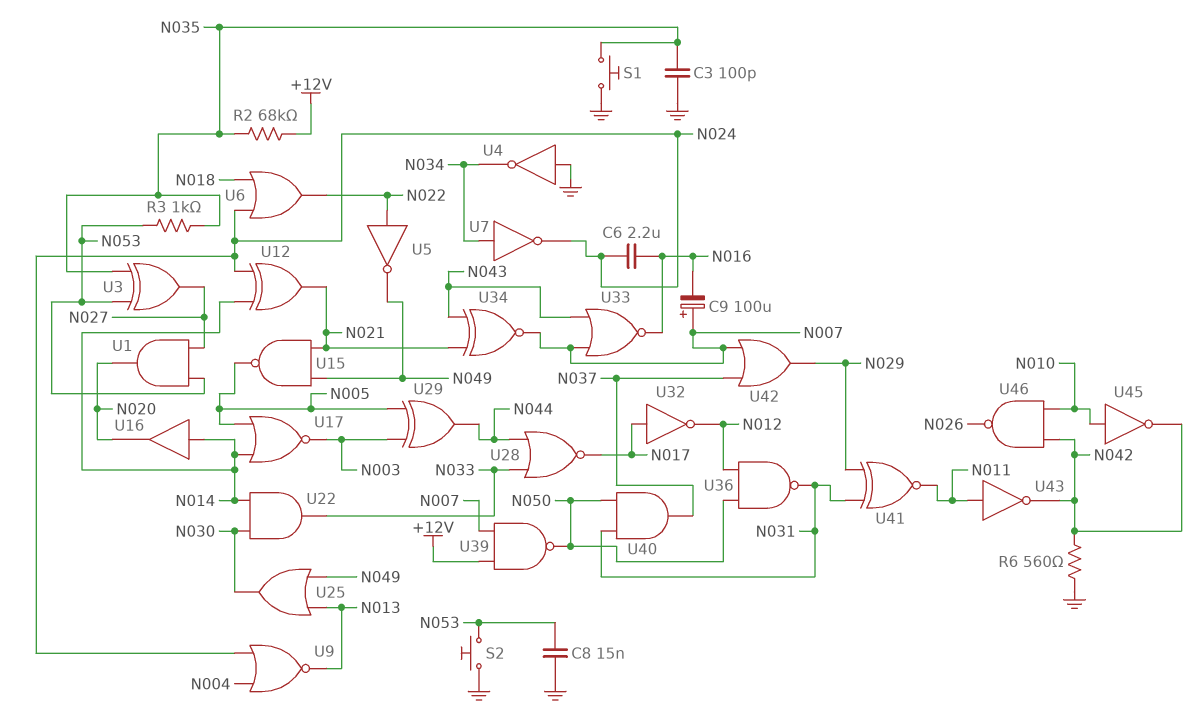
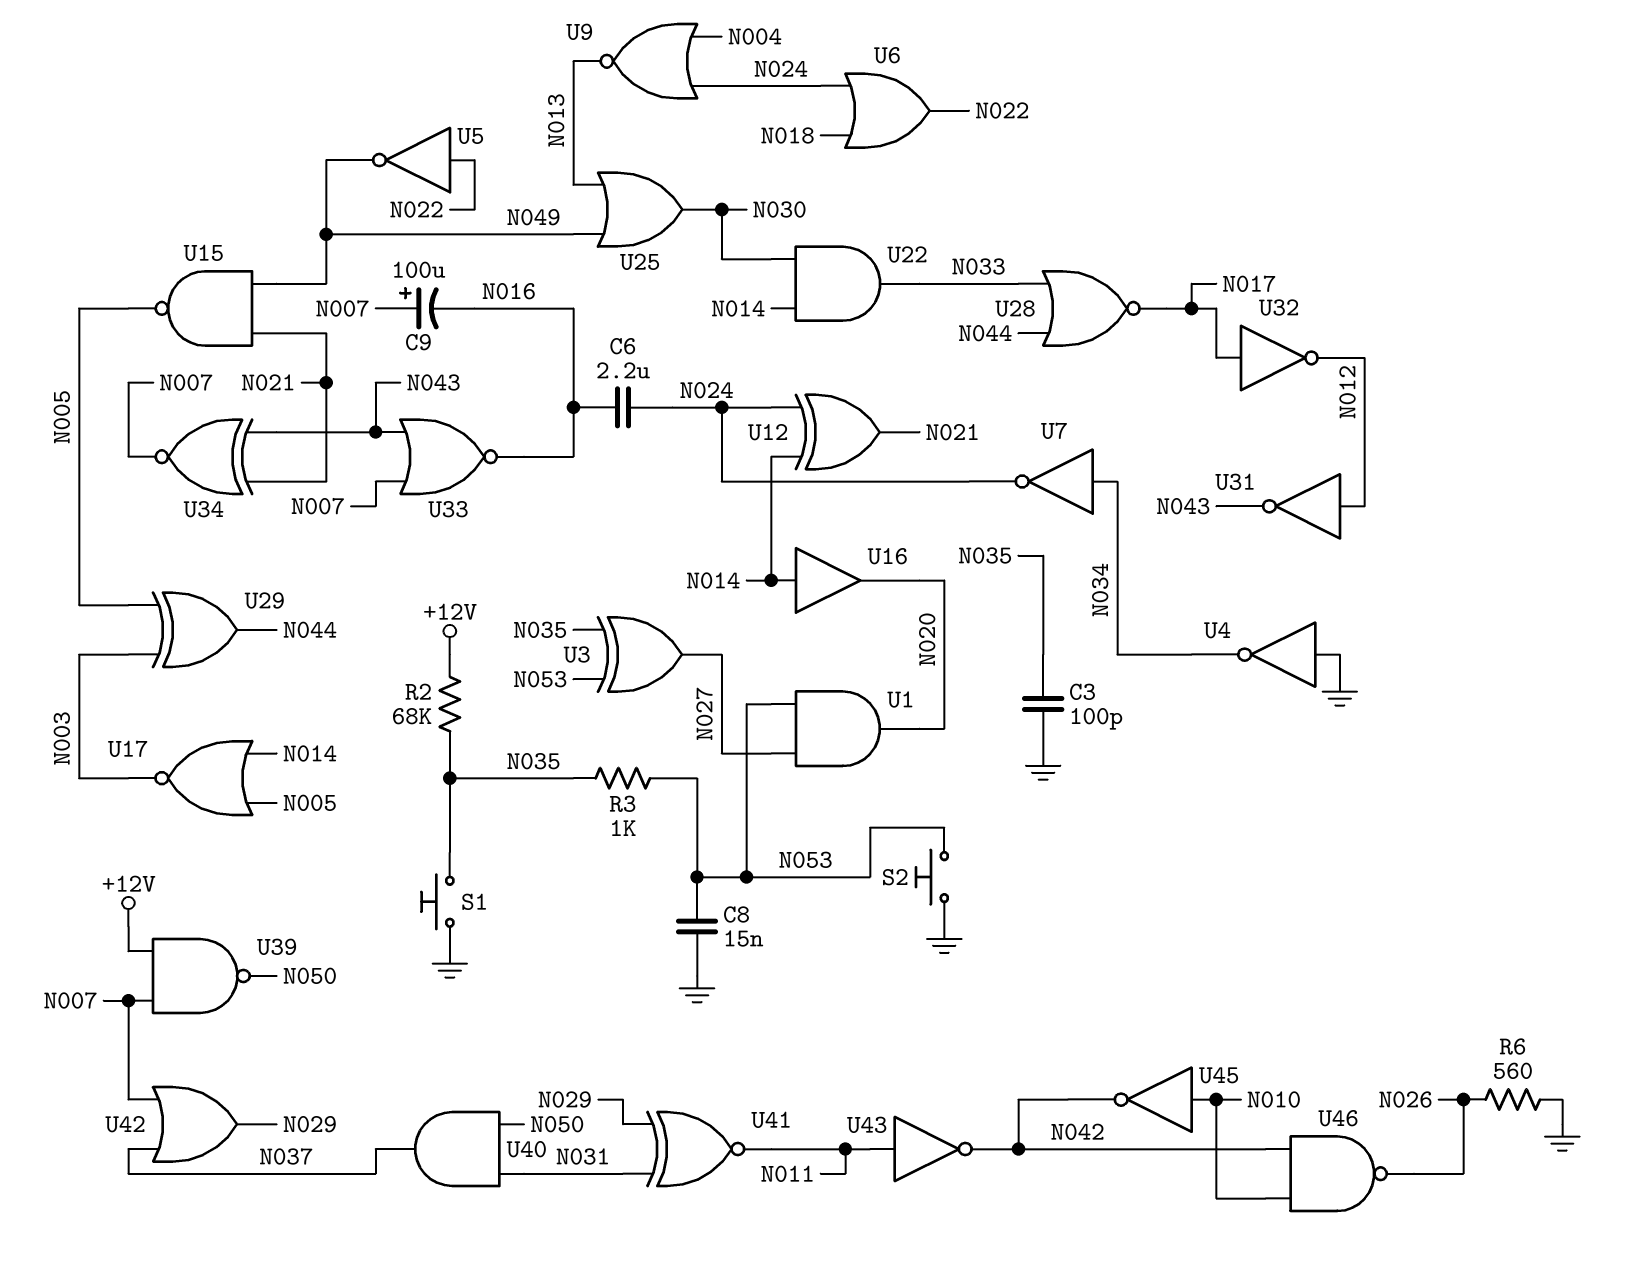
R6: 560 (GND, N042) -> 560 (GND, N026)
U31: none -> NOT (in N012, out N043)
U36: NAND (in N012, in N050, out N031) -> none

